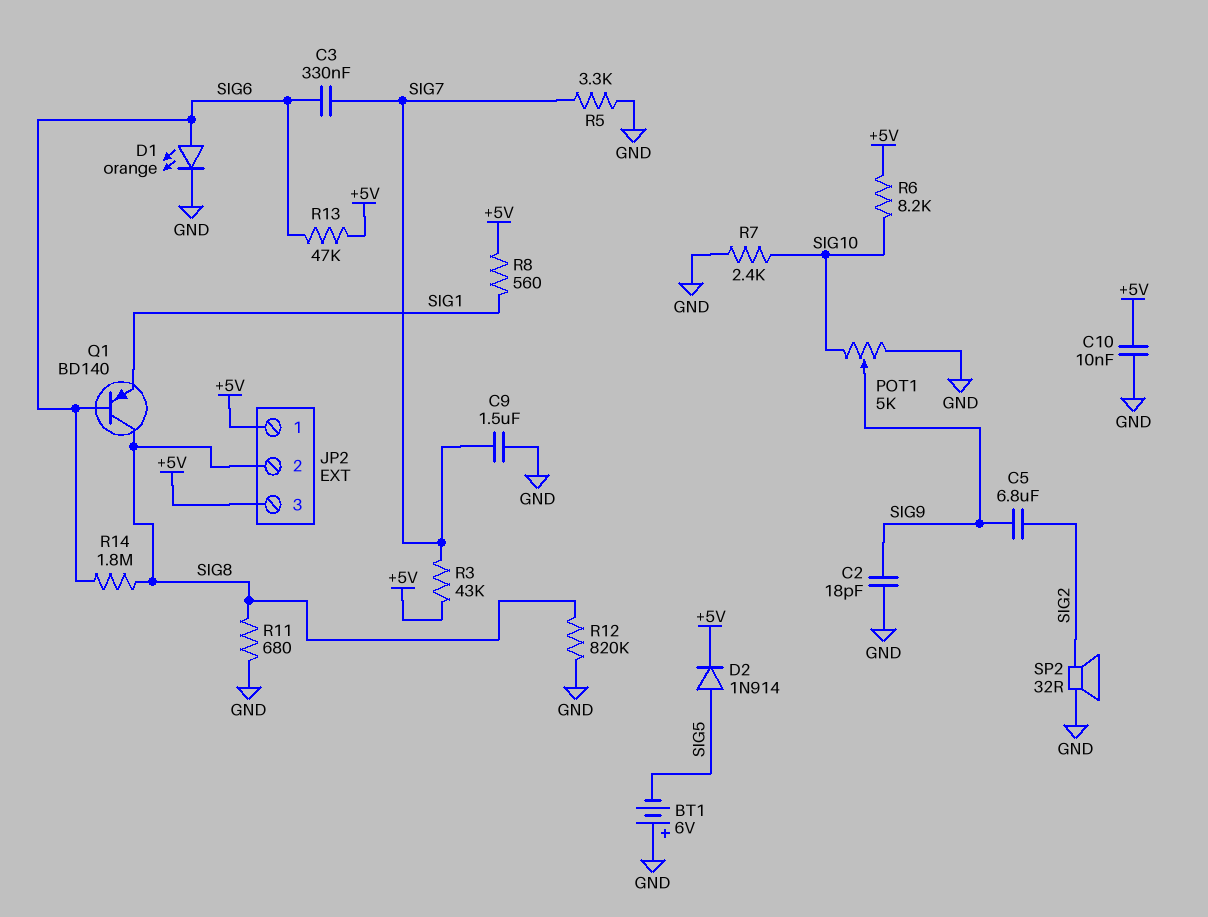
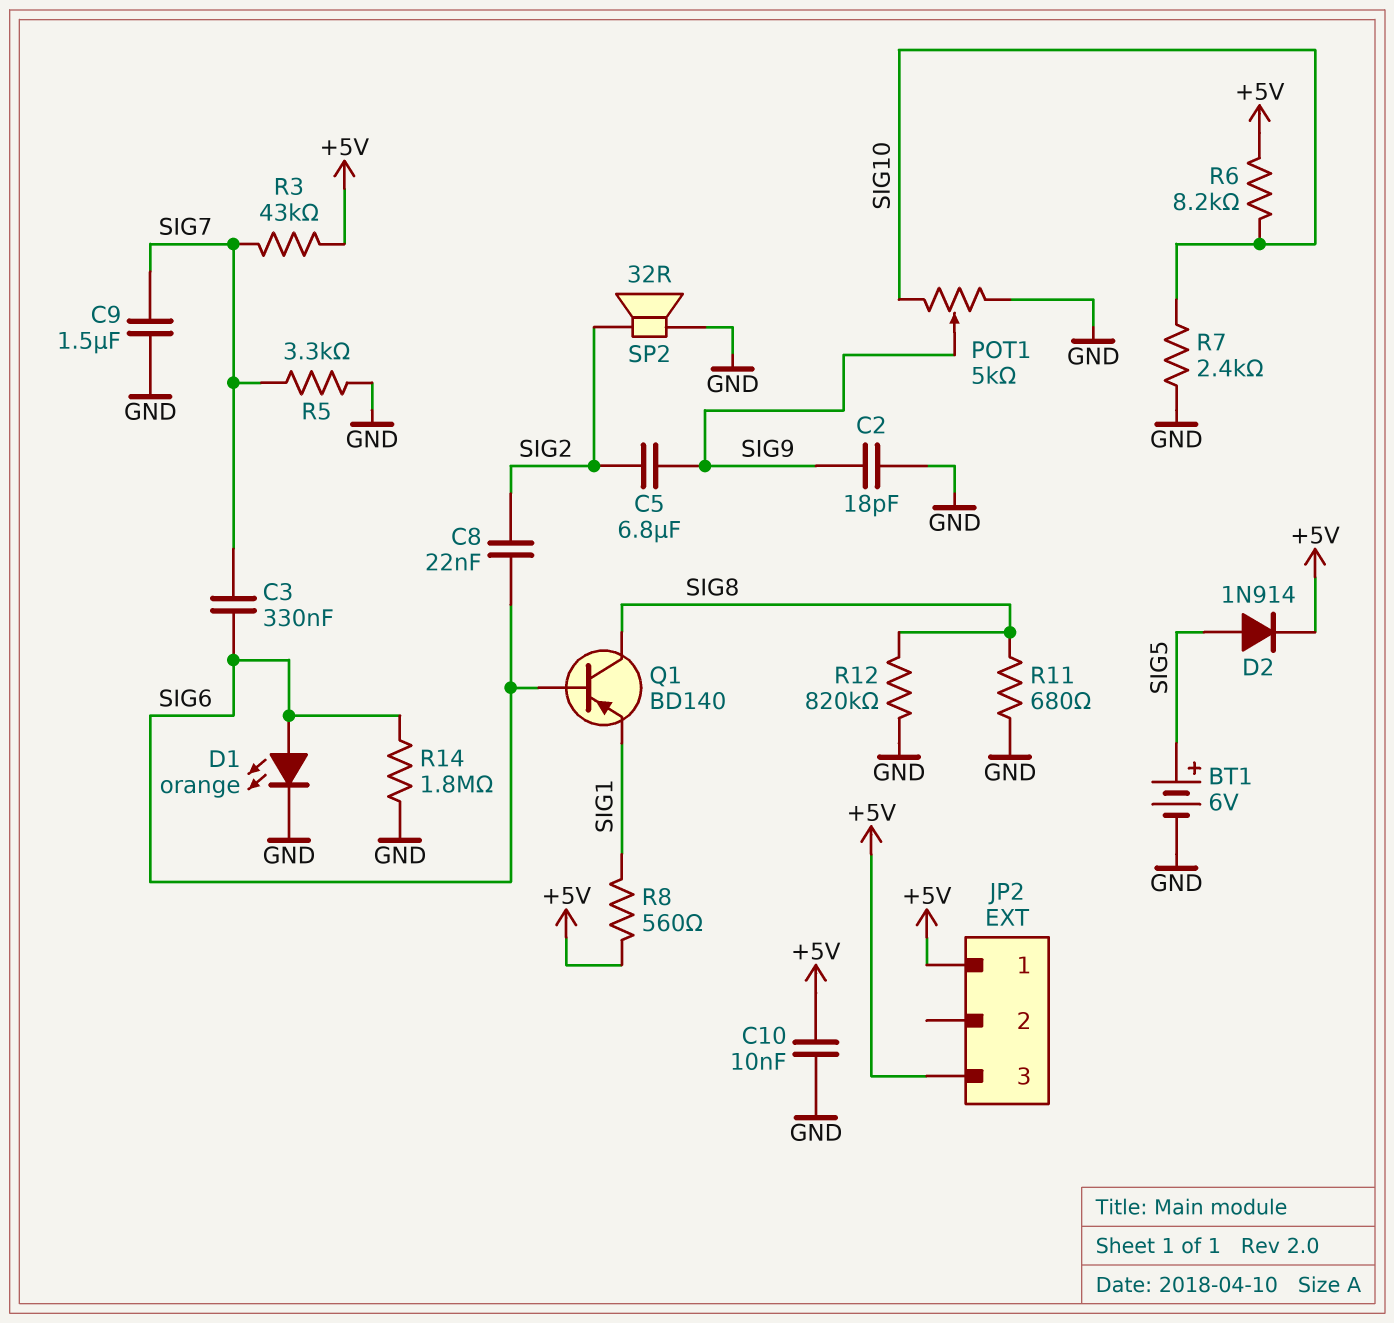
BT1: 6V (plus GND, minus SIG5) -> 6V (plus SIG5, minus GND)
C8: none -> 22nF (SIG2, SIG6)
JP2 pin 2: SIG8 -> none
R13: 47k (+5V, SIG6) -> none
R14: 1.8M (SIG6, SIG8) -> 1.8M (GND, SIG6)

